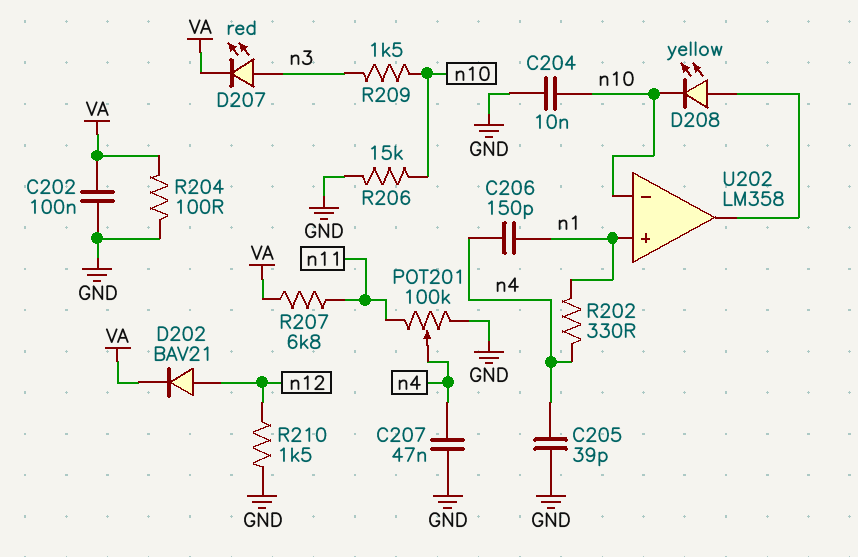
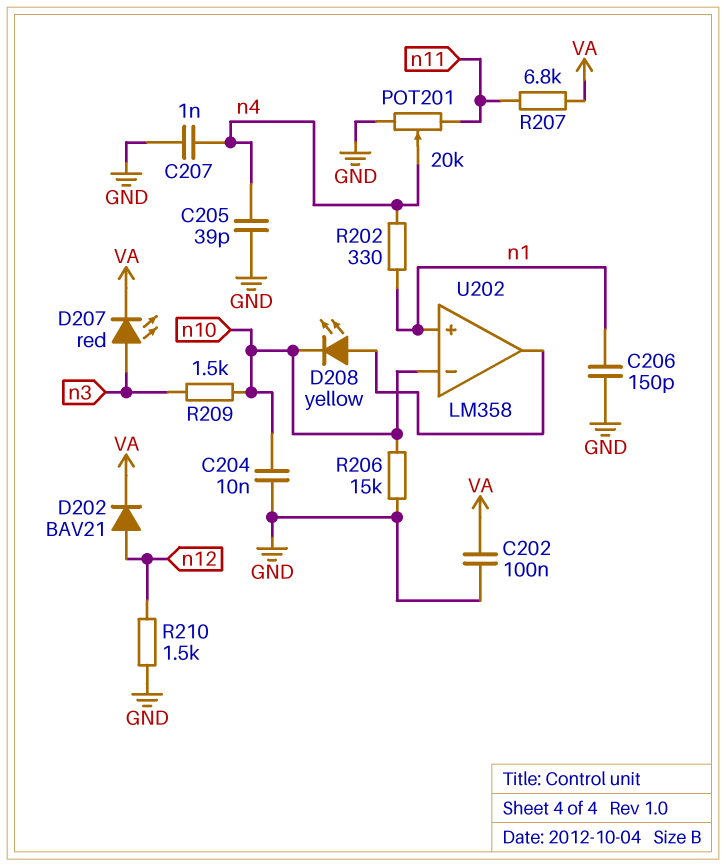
C206: 150pF (n1, n4) -> 150pF (GND, n1)
C207: 47nF (GND, n4) -> 1nF (GND, n4)
POT201: 100k (GND, n11, wiper n4) -> 20k (GND, n11, wiper n4)
R204: 100 (GND, VA) -> none

